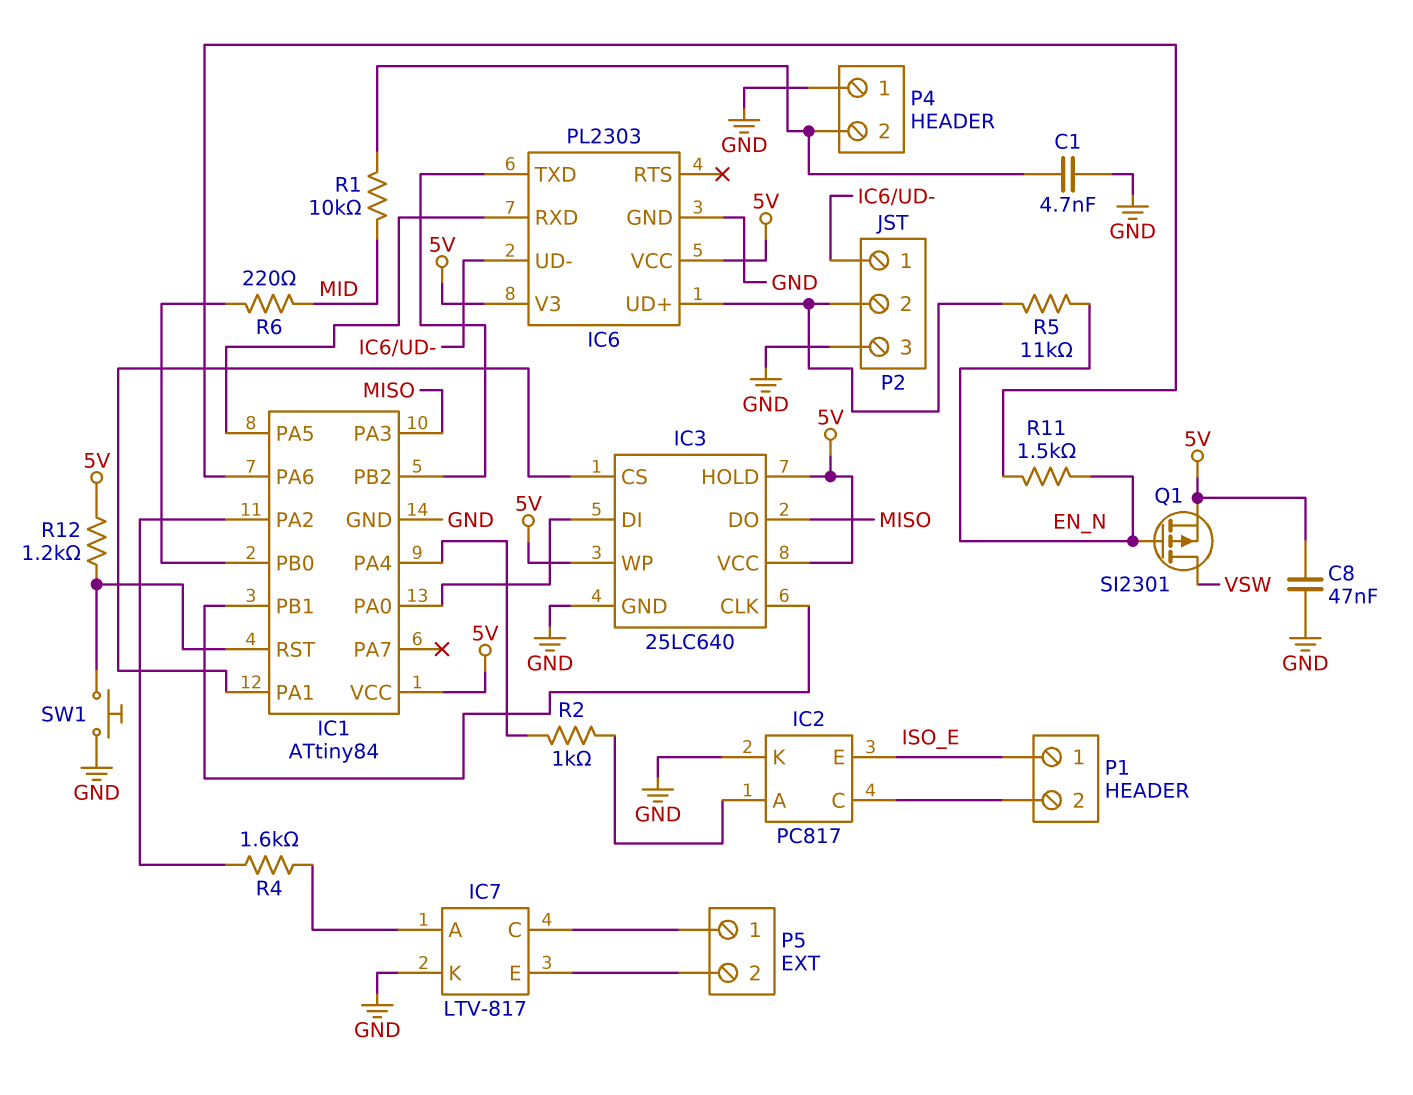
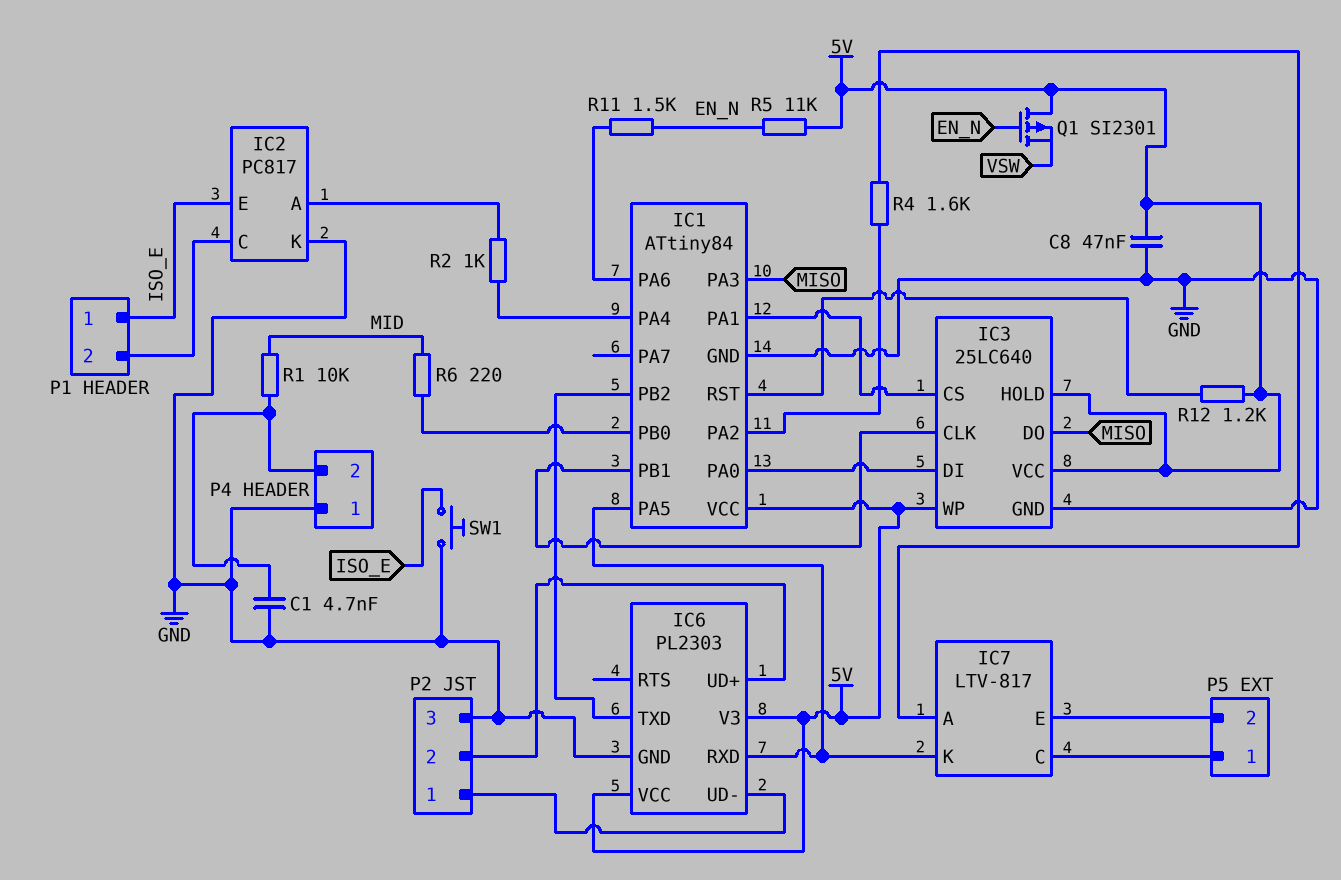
IC7 pin K: GND -> IC1/PA5
Q1: PMOS SI2301 (G EN_N, D VSW, S 5V) -> PMOS SI2301 (G EN_N, D 5V, S VSW)
R5: 11k (EN_N, IC6/UD+) -> 11k (5V, EN_N)
SW1: button (GND, IC1/RST) -> button (GND, ISO_E)

